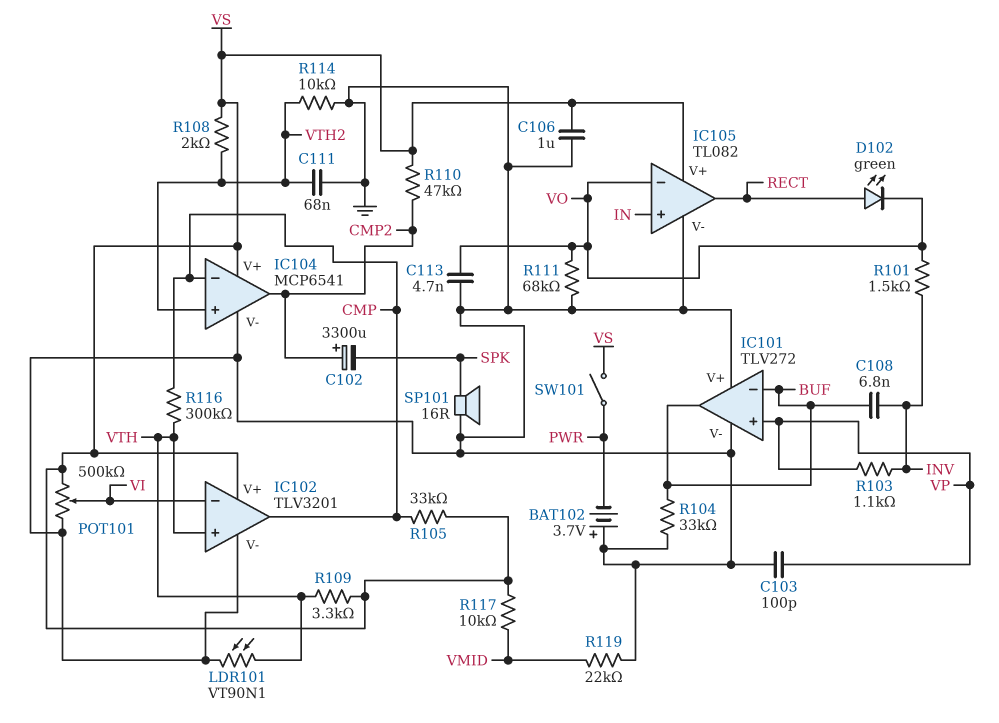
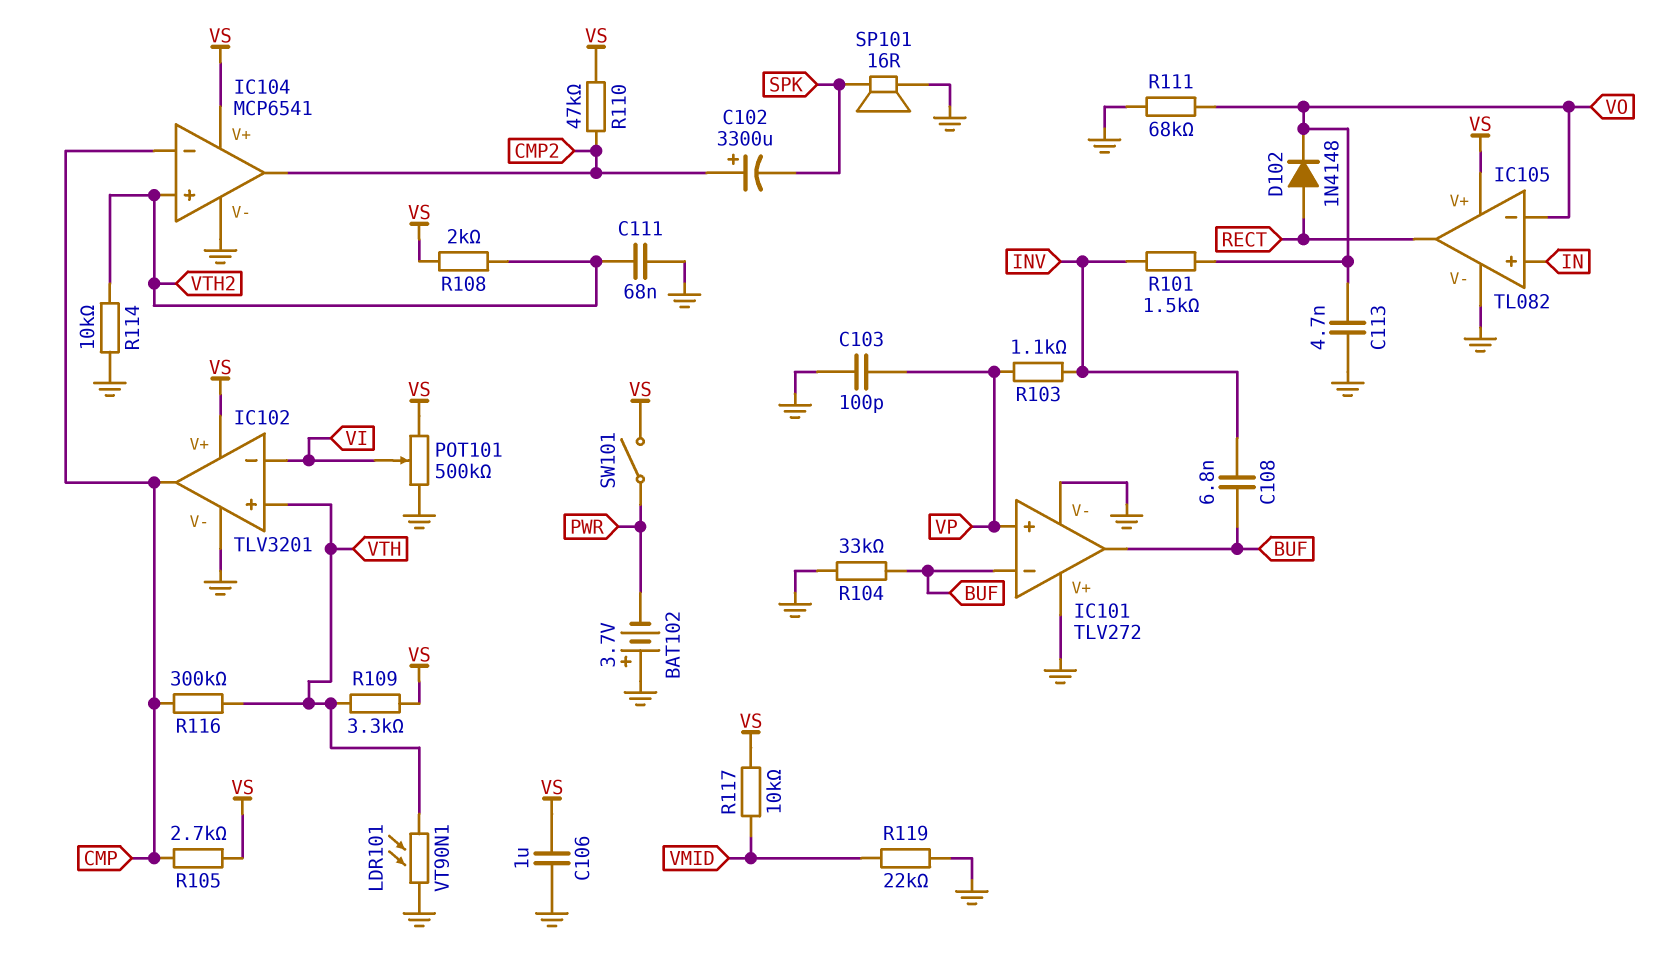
D102: LED green (A RECT, K VO) -> diode 1N4148 (A RECT, K VO)
R105: 33k (CMP, VS) -> 2.7k (CMP, VS)

